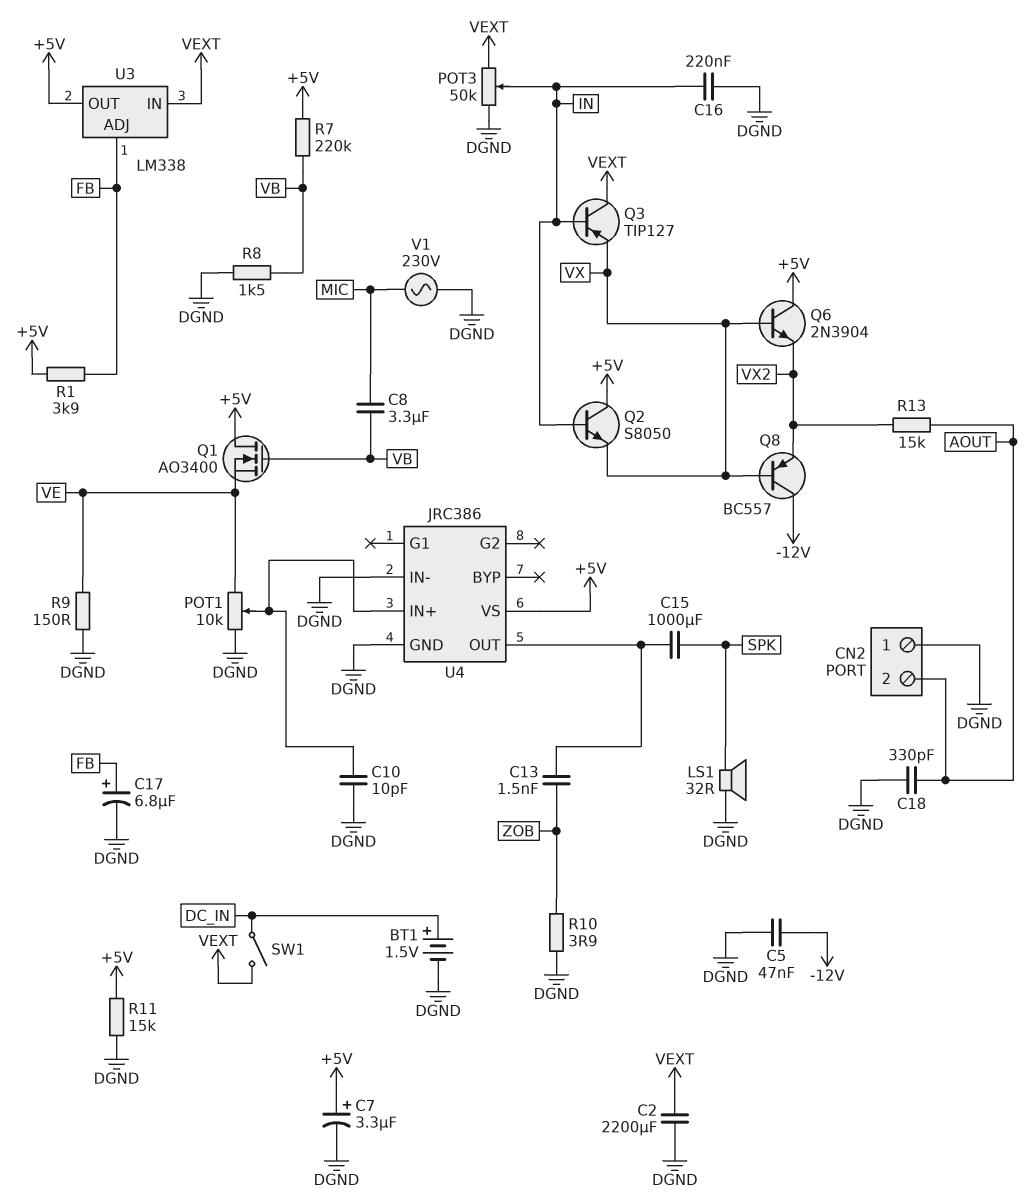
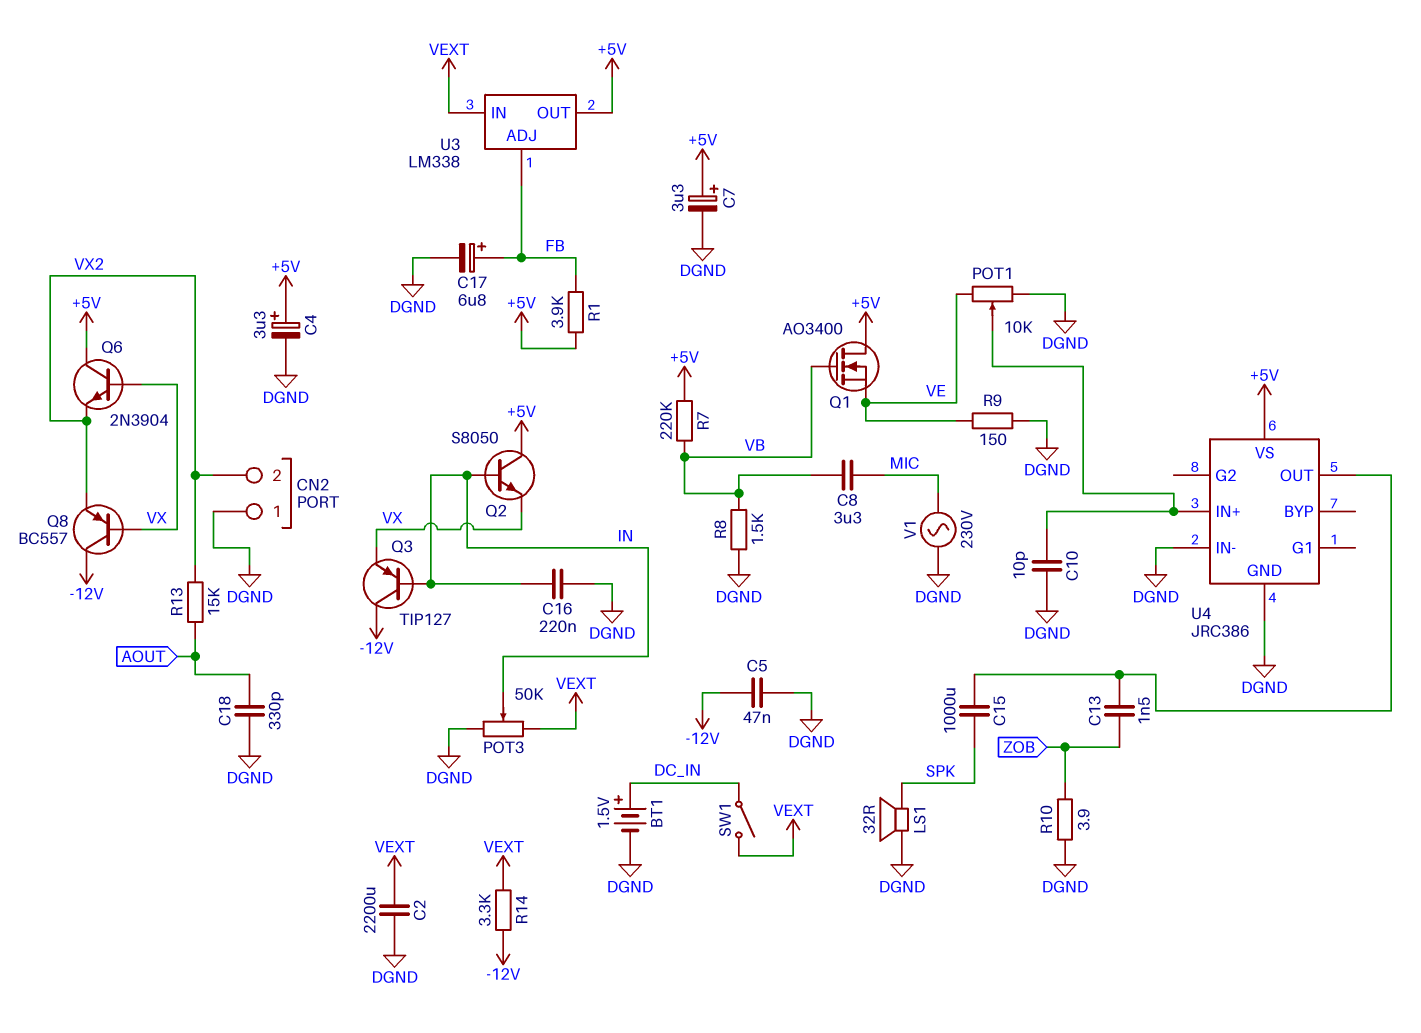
C4: none -> 3.3uF (plus +5V, minus DGND)
CN2 pin 2: AOUT -> VX2
Q3: PNP TIP127 (B IN, C VEXT, E VX) -> PNP TIP127 (B IN, C -12V, E VX)
R11: 15k (+5V, DGND) -> none
R14: none -> 3.3k (-12V, VEXT)

